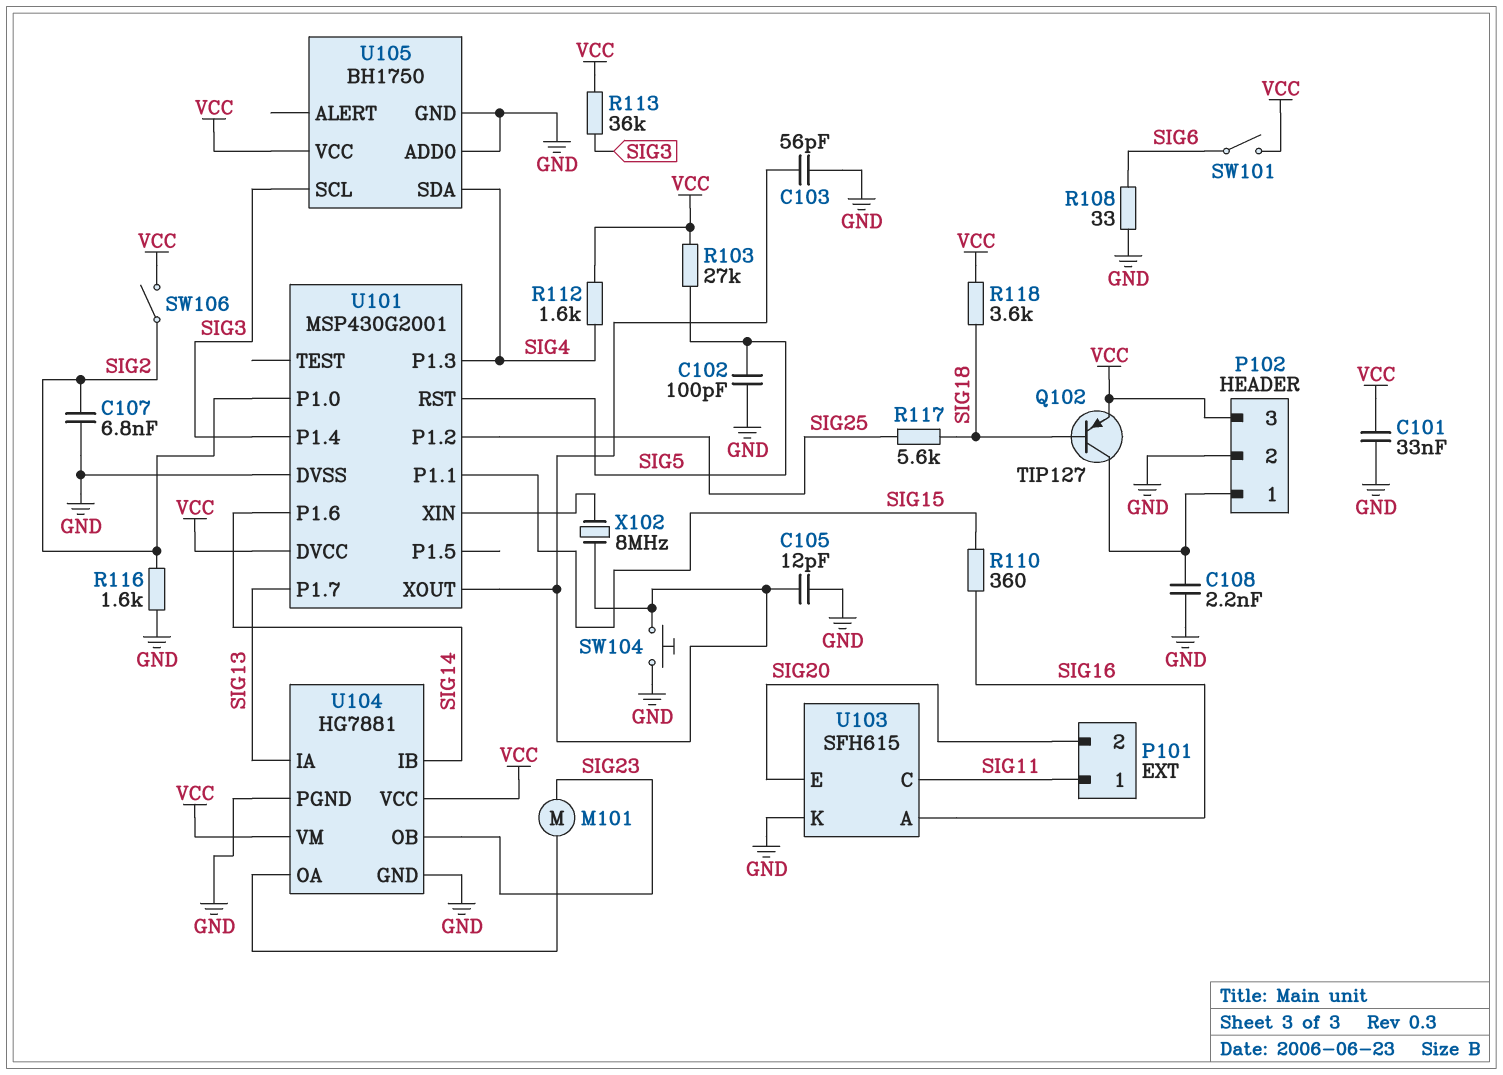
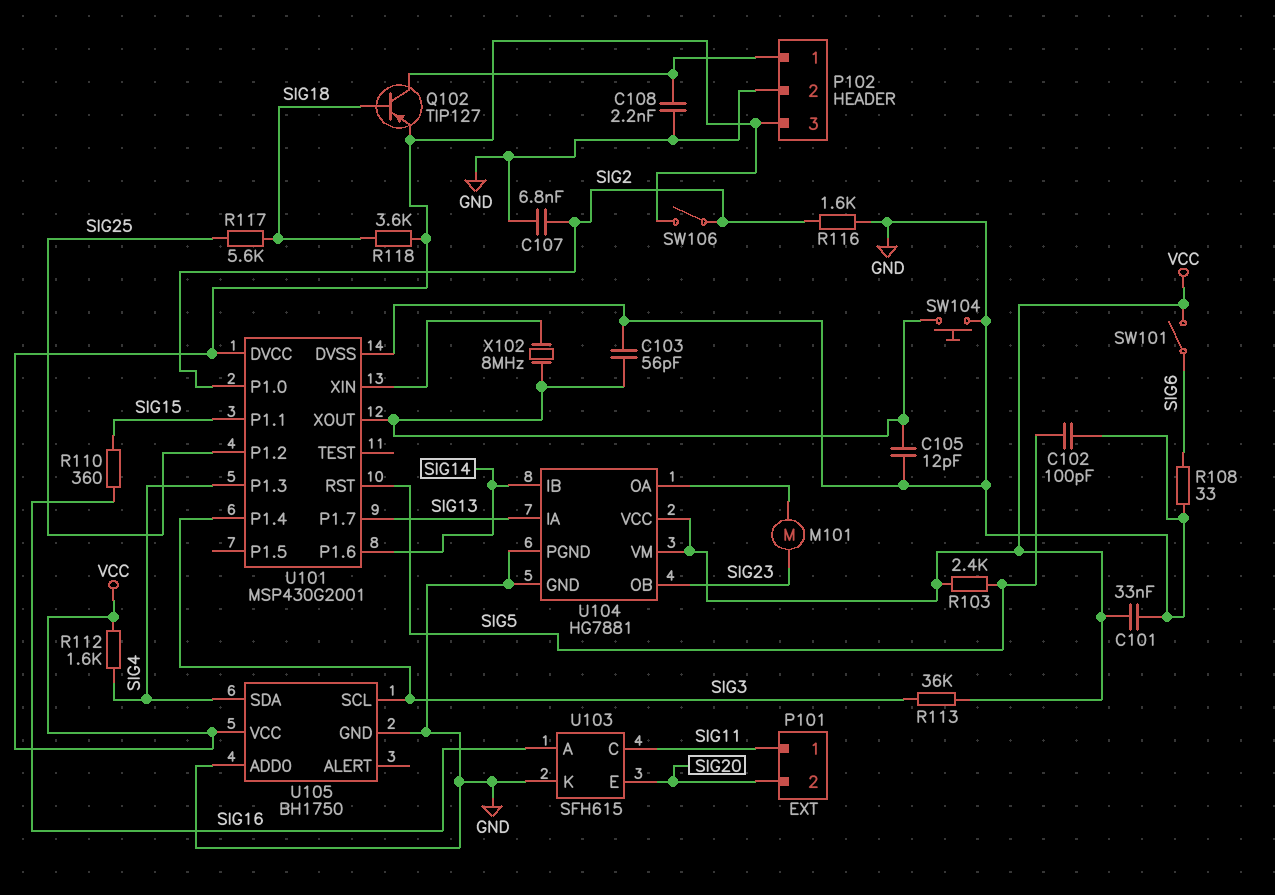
R103: 27k (SIG5, VCC) -> 2.4k (SIG5, VCC)

